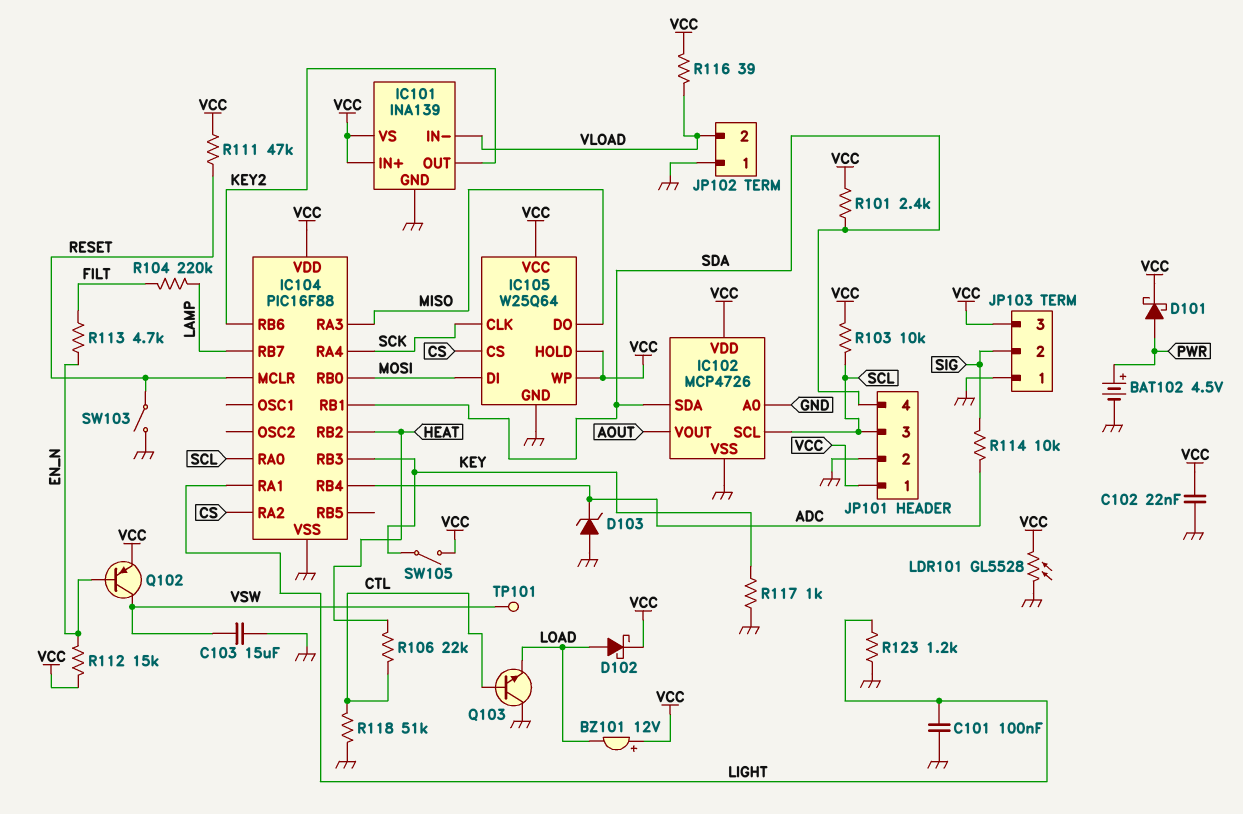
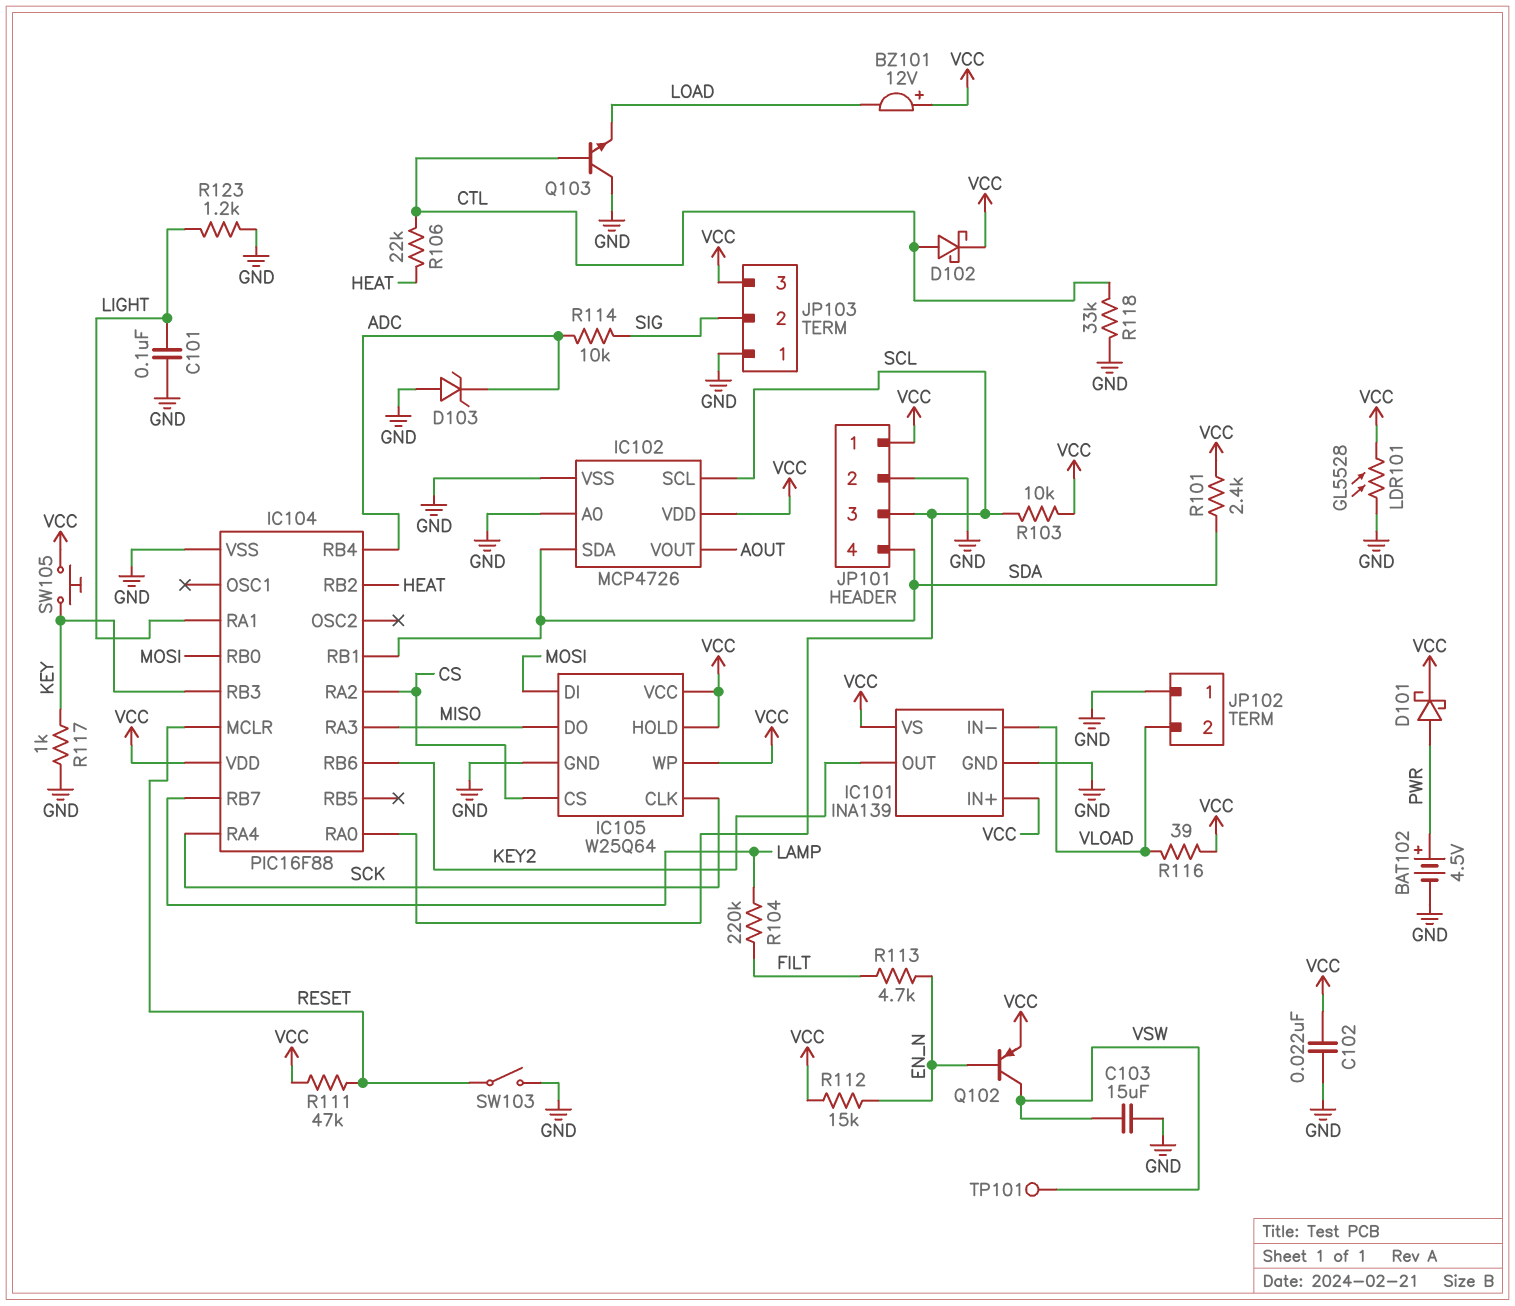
D102: schottky (A LOAD, K VCC) -> schottky (A CTL, K VCC)
R118: 51k (CTL, GND) -> 33k (CTL, GND)
SW105: switch (KEY, VCC) -> button (KEY, VCC)

